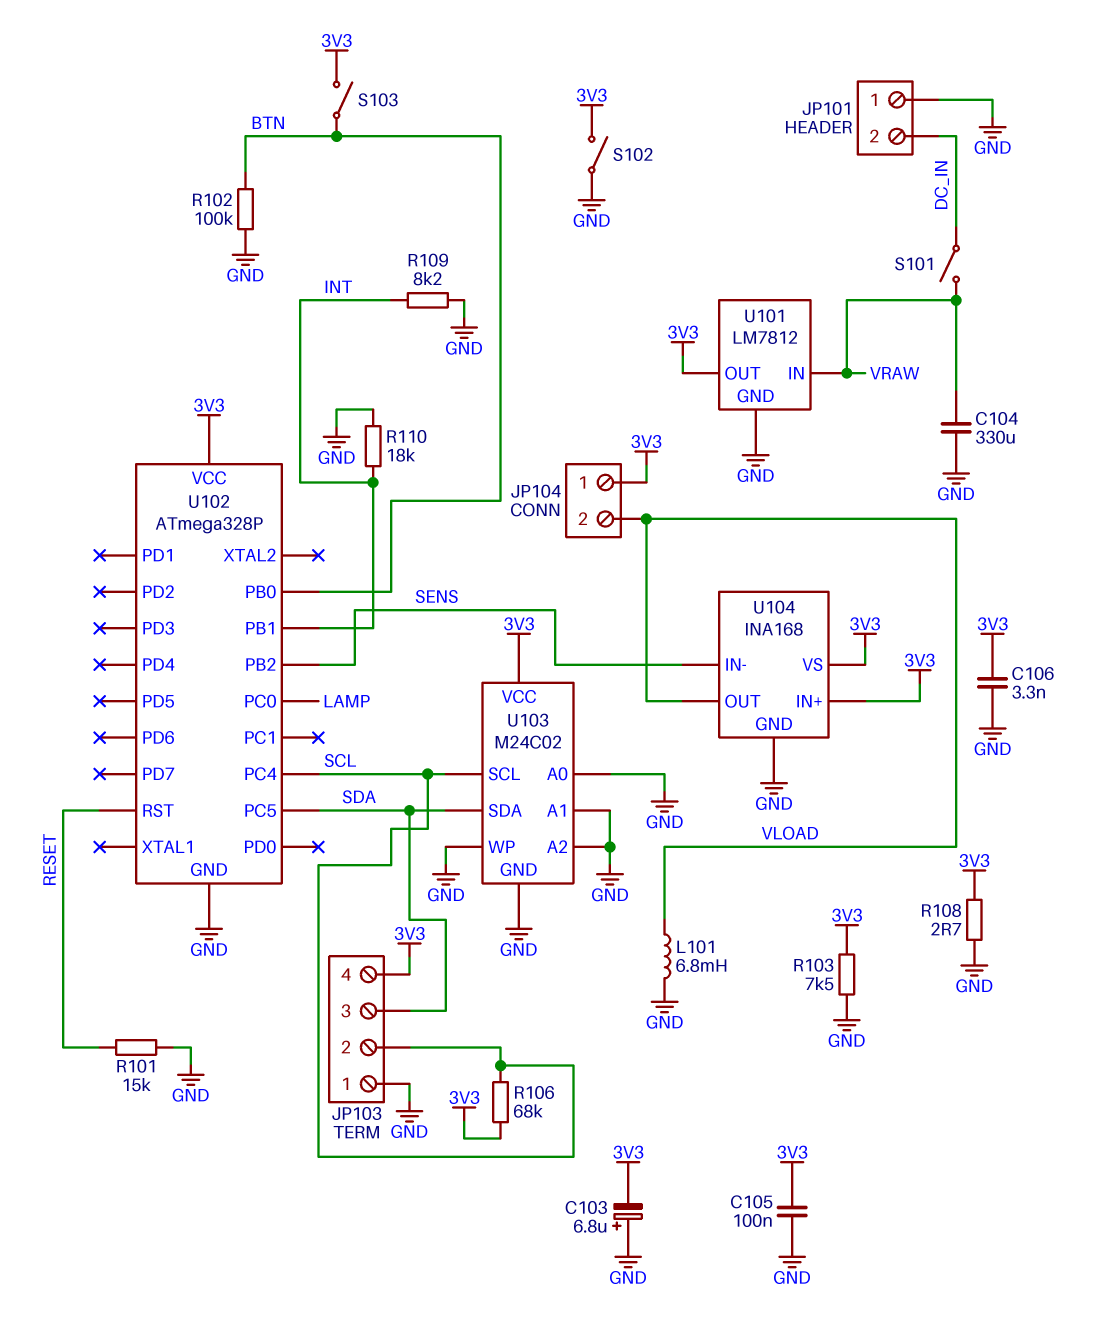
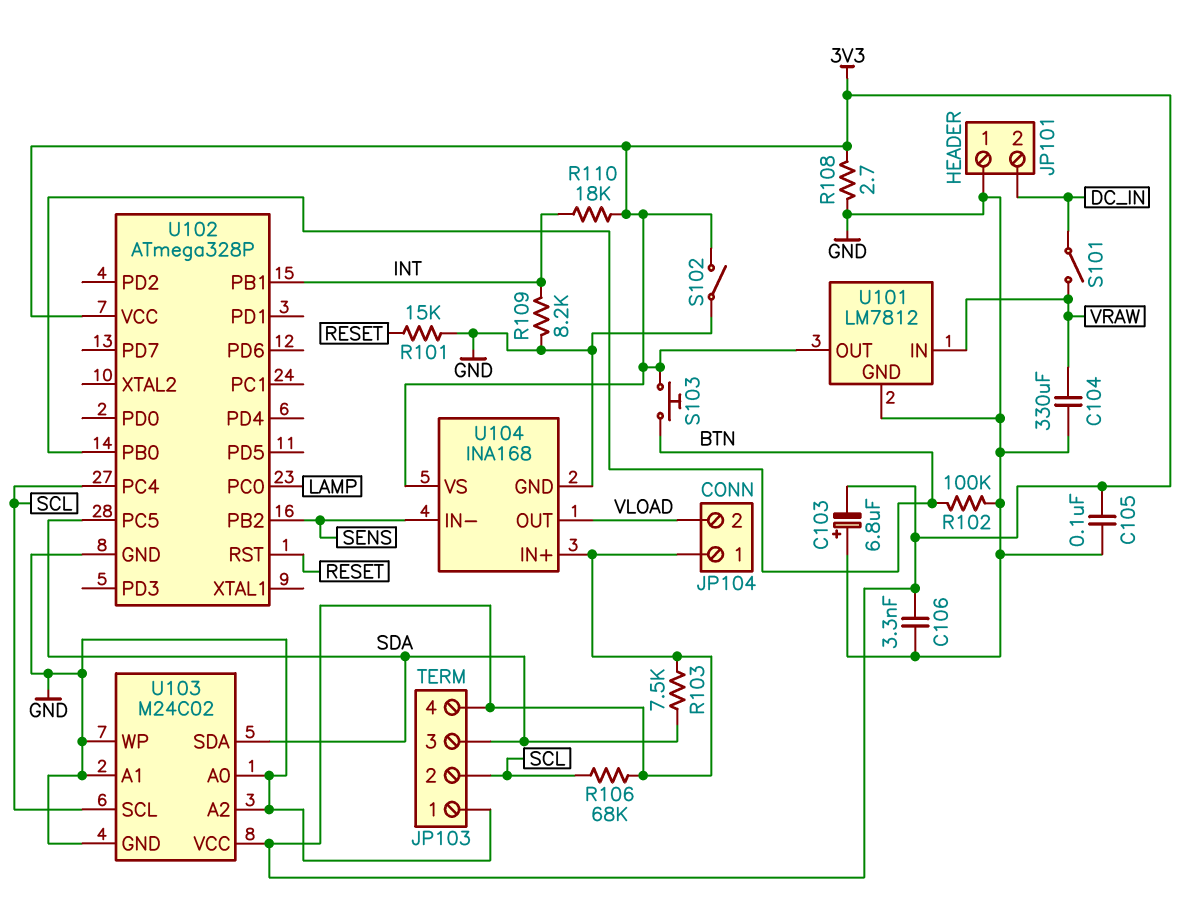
L101: 6.8mH (GND, VLOAD) -> none
R103: 7.5k (3V3, GND) -> 7.5k (3V3, SDA)
R110: 18k (GND, INT) -> 18k (3V3, INT)
S103: switch (3V3, BTN) -> button (3V3, BTN)

